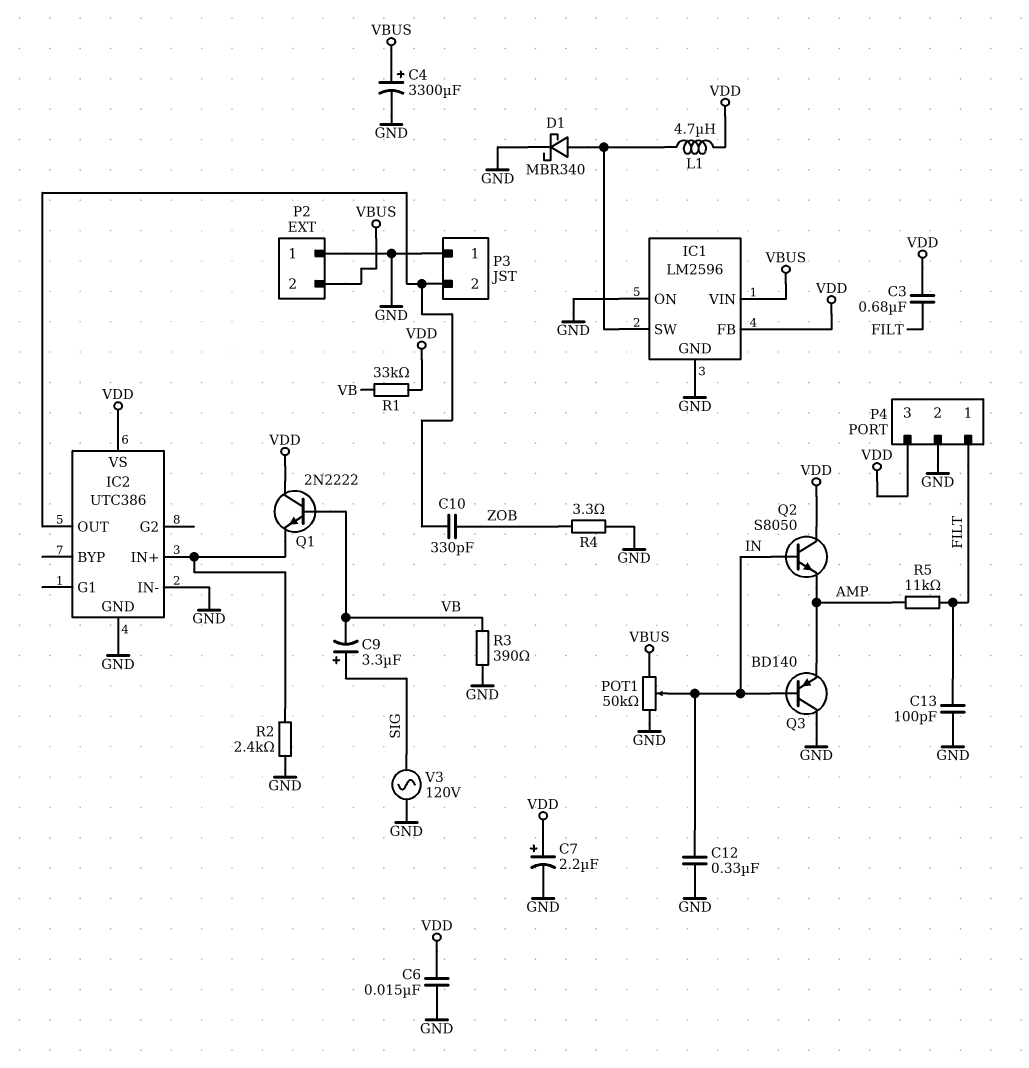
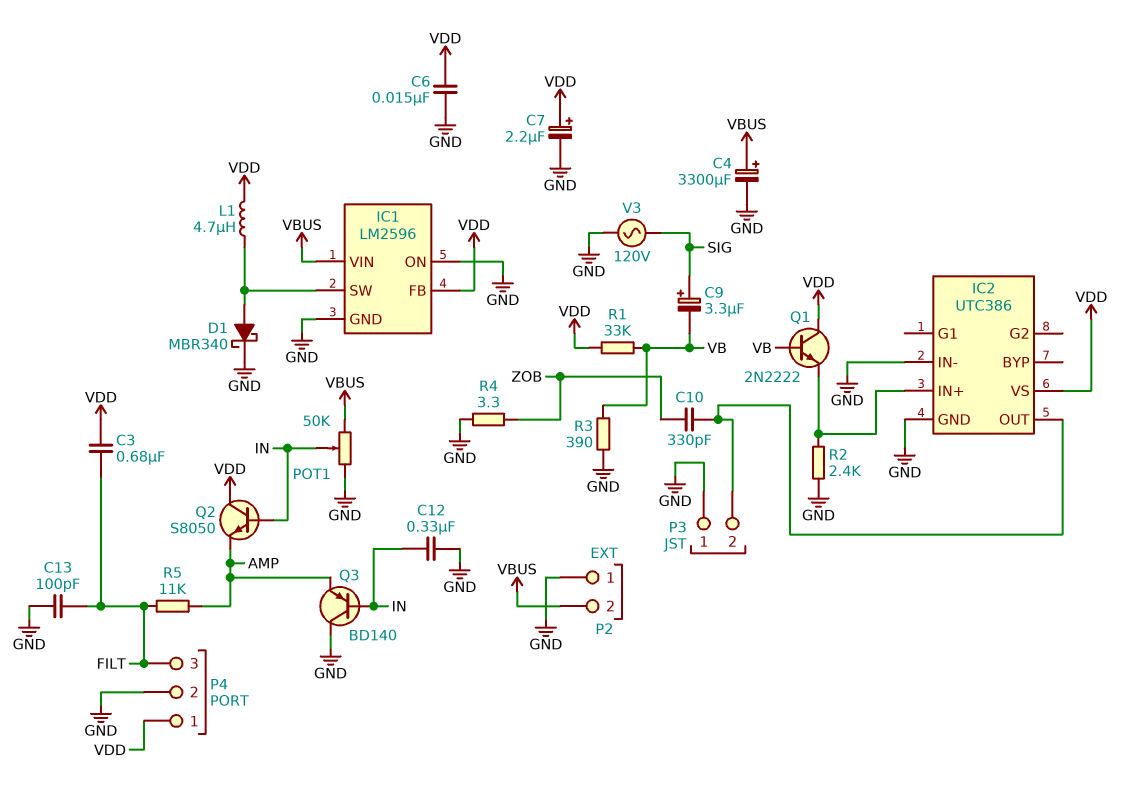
P4 pin 1: FILT -> VDD
P4 pin 3: VDD -> FILT

